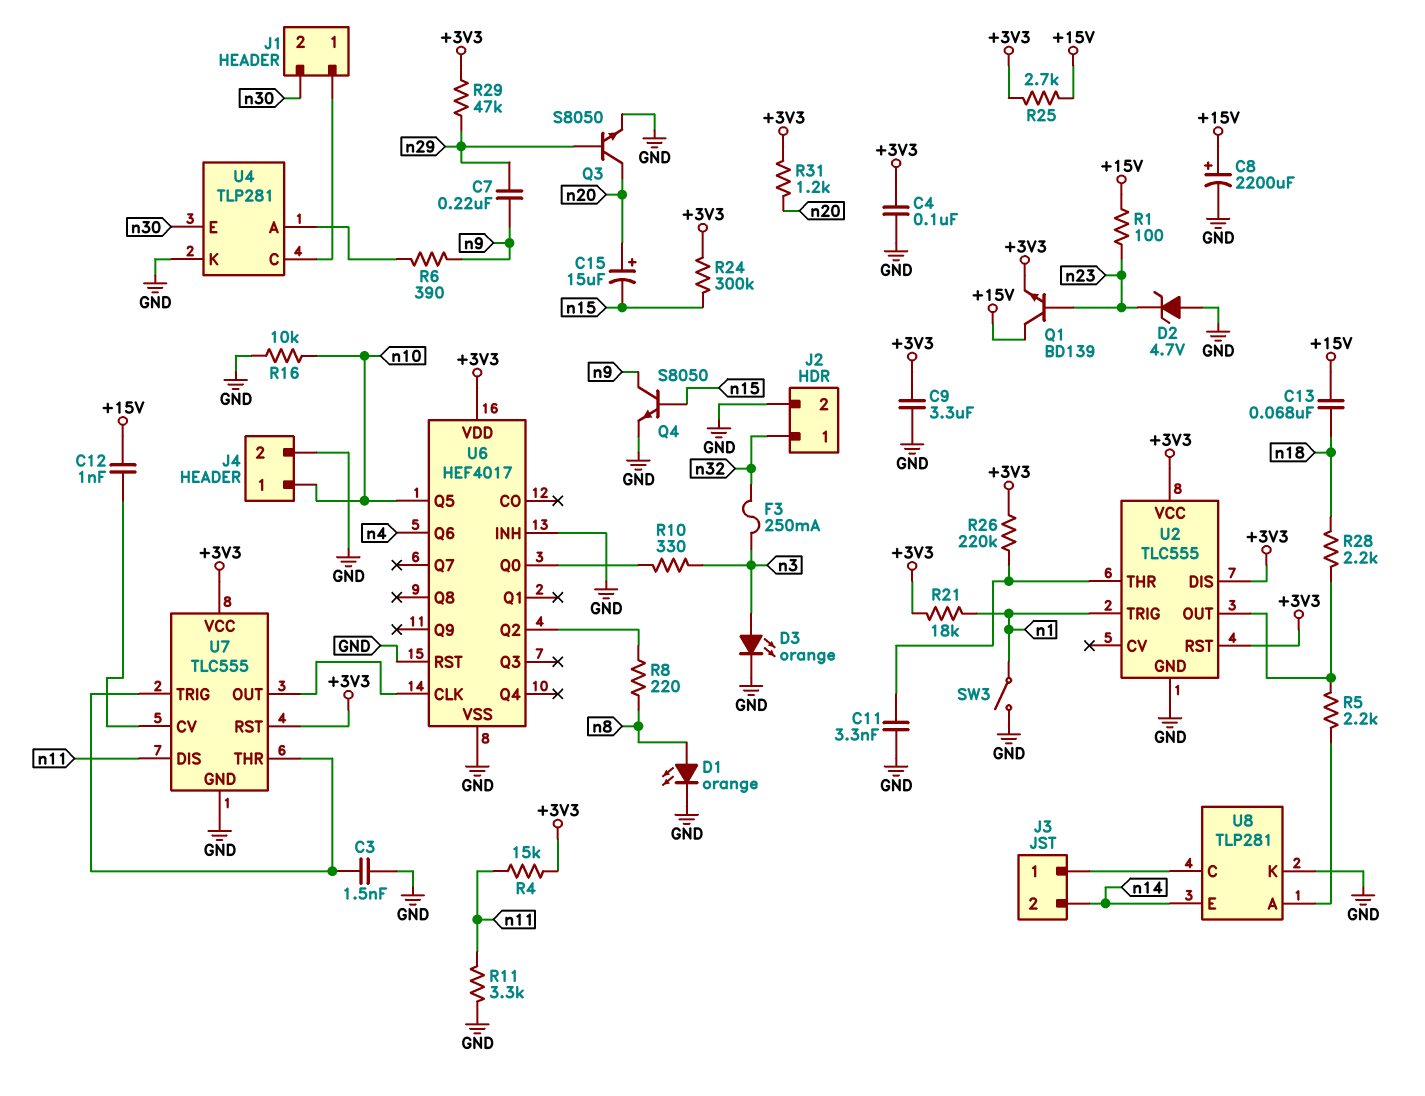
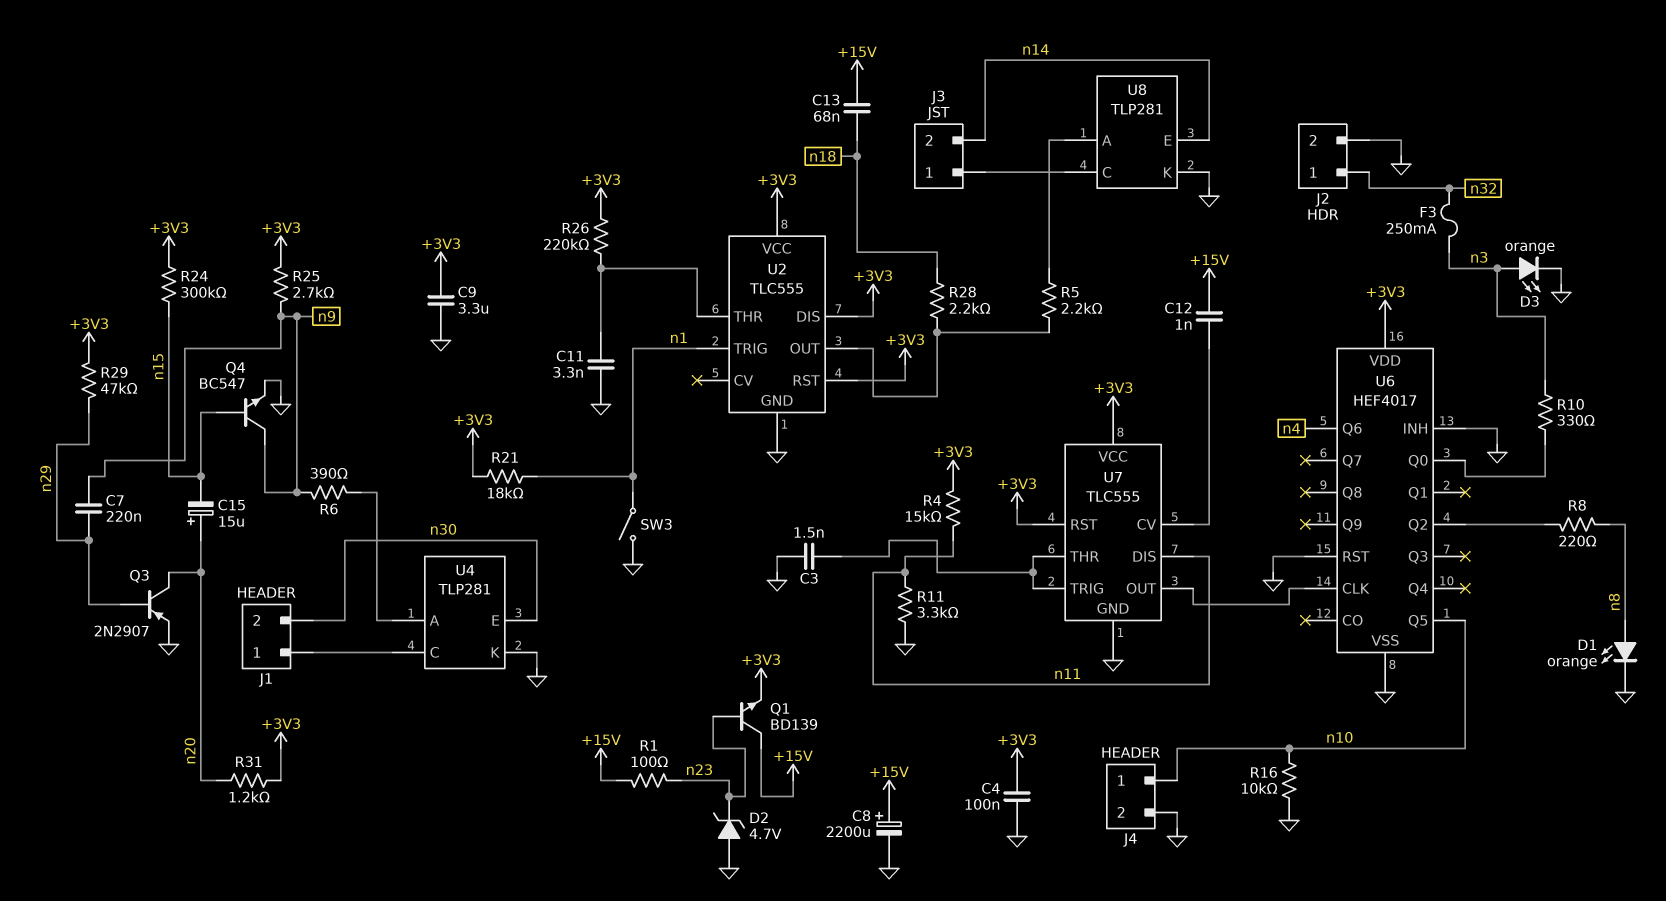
Q3: NPN S8050 (B n29, C n20, E GND) -> PNP 2N2907 (B n29, C n20, E GND)
Q4: NPN S8050 (B n15, C n9, E GND) -> NPN BC547 (B n15, C n9, E GND)
R25: 2.7k (+3V3, +15V) -> 2.7k (+3V3, n9)

